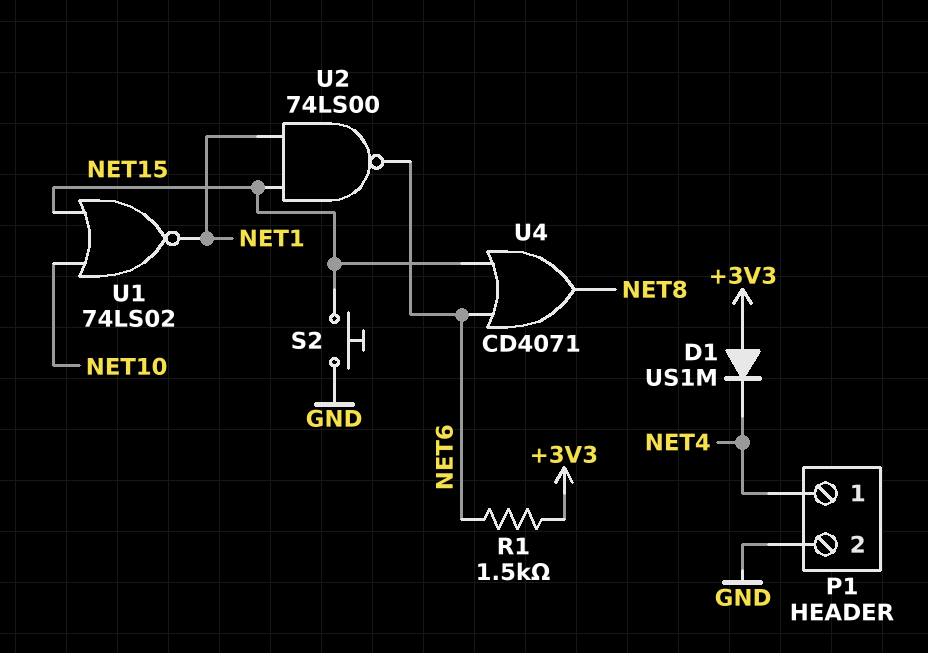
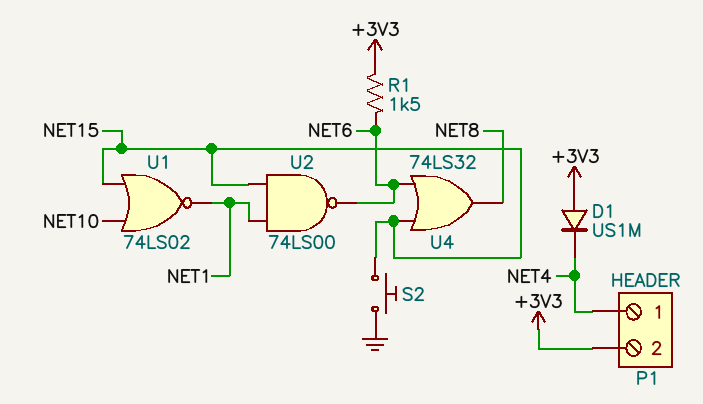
P1 pin 2: GND -> +3V3
U4: OR CD4071 (in NET6, in NET15, out NET8) -> OR 74LS32 (in NET6, in NET15, out NET8)

